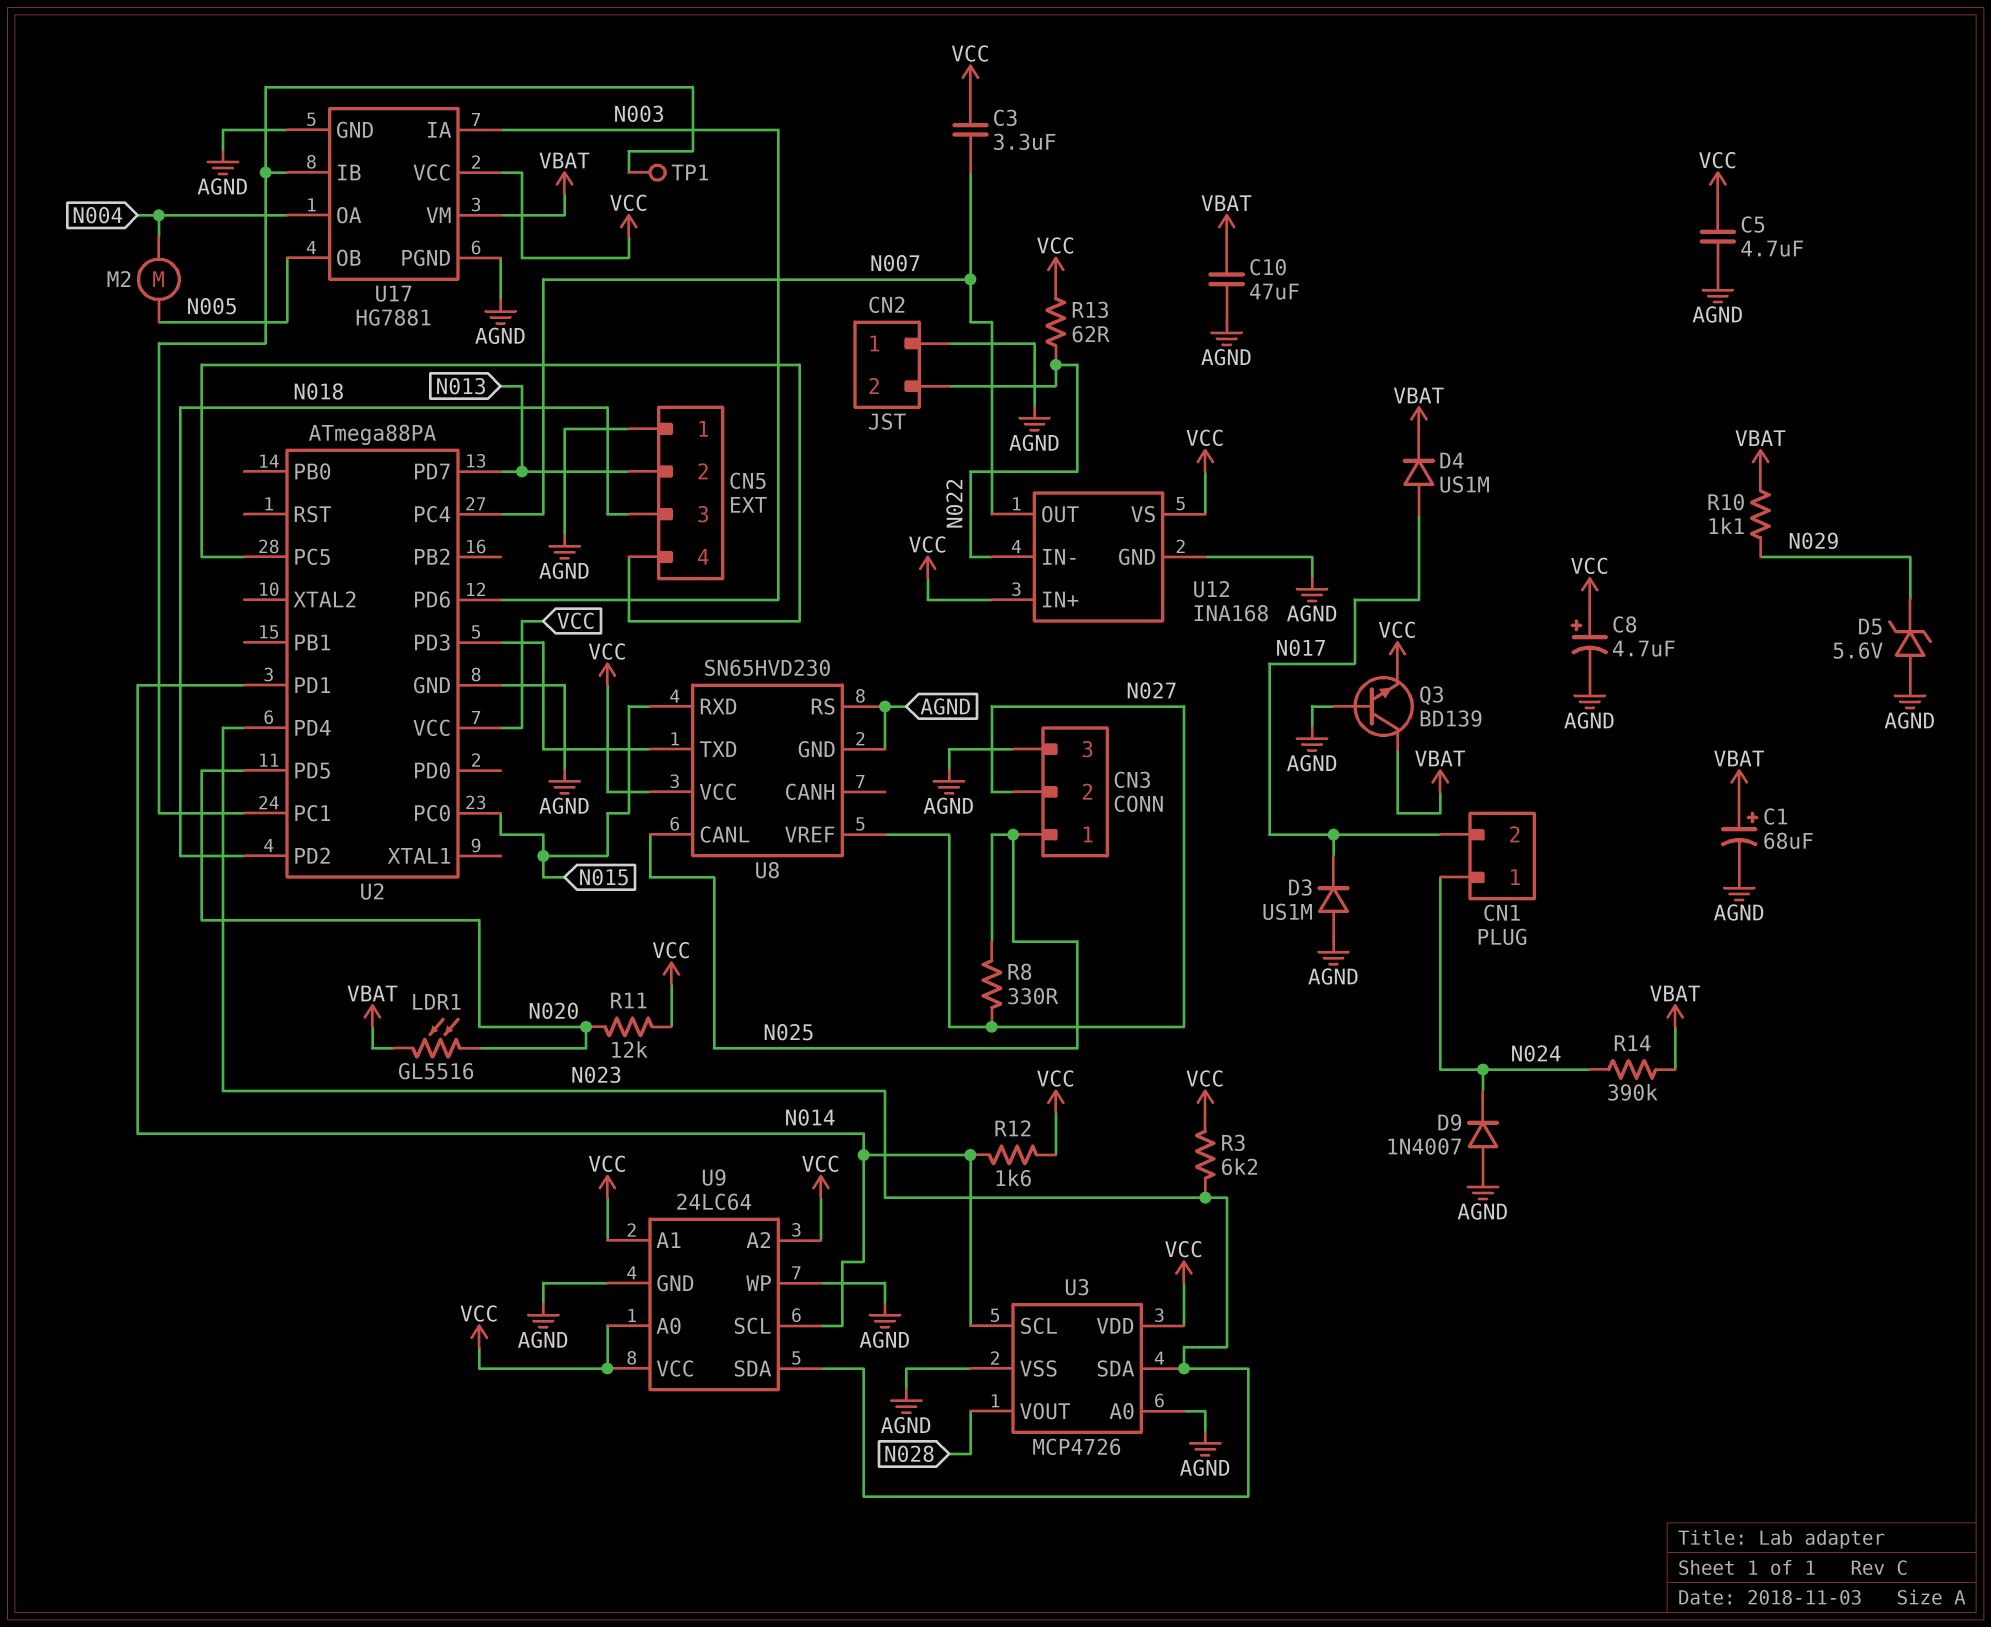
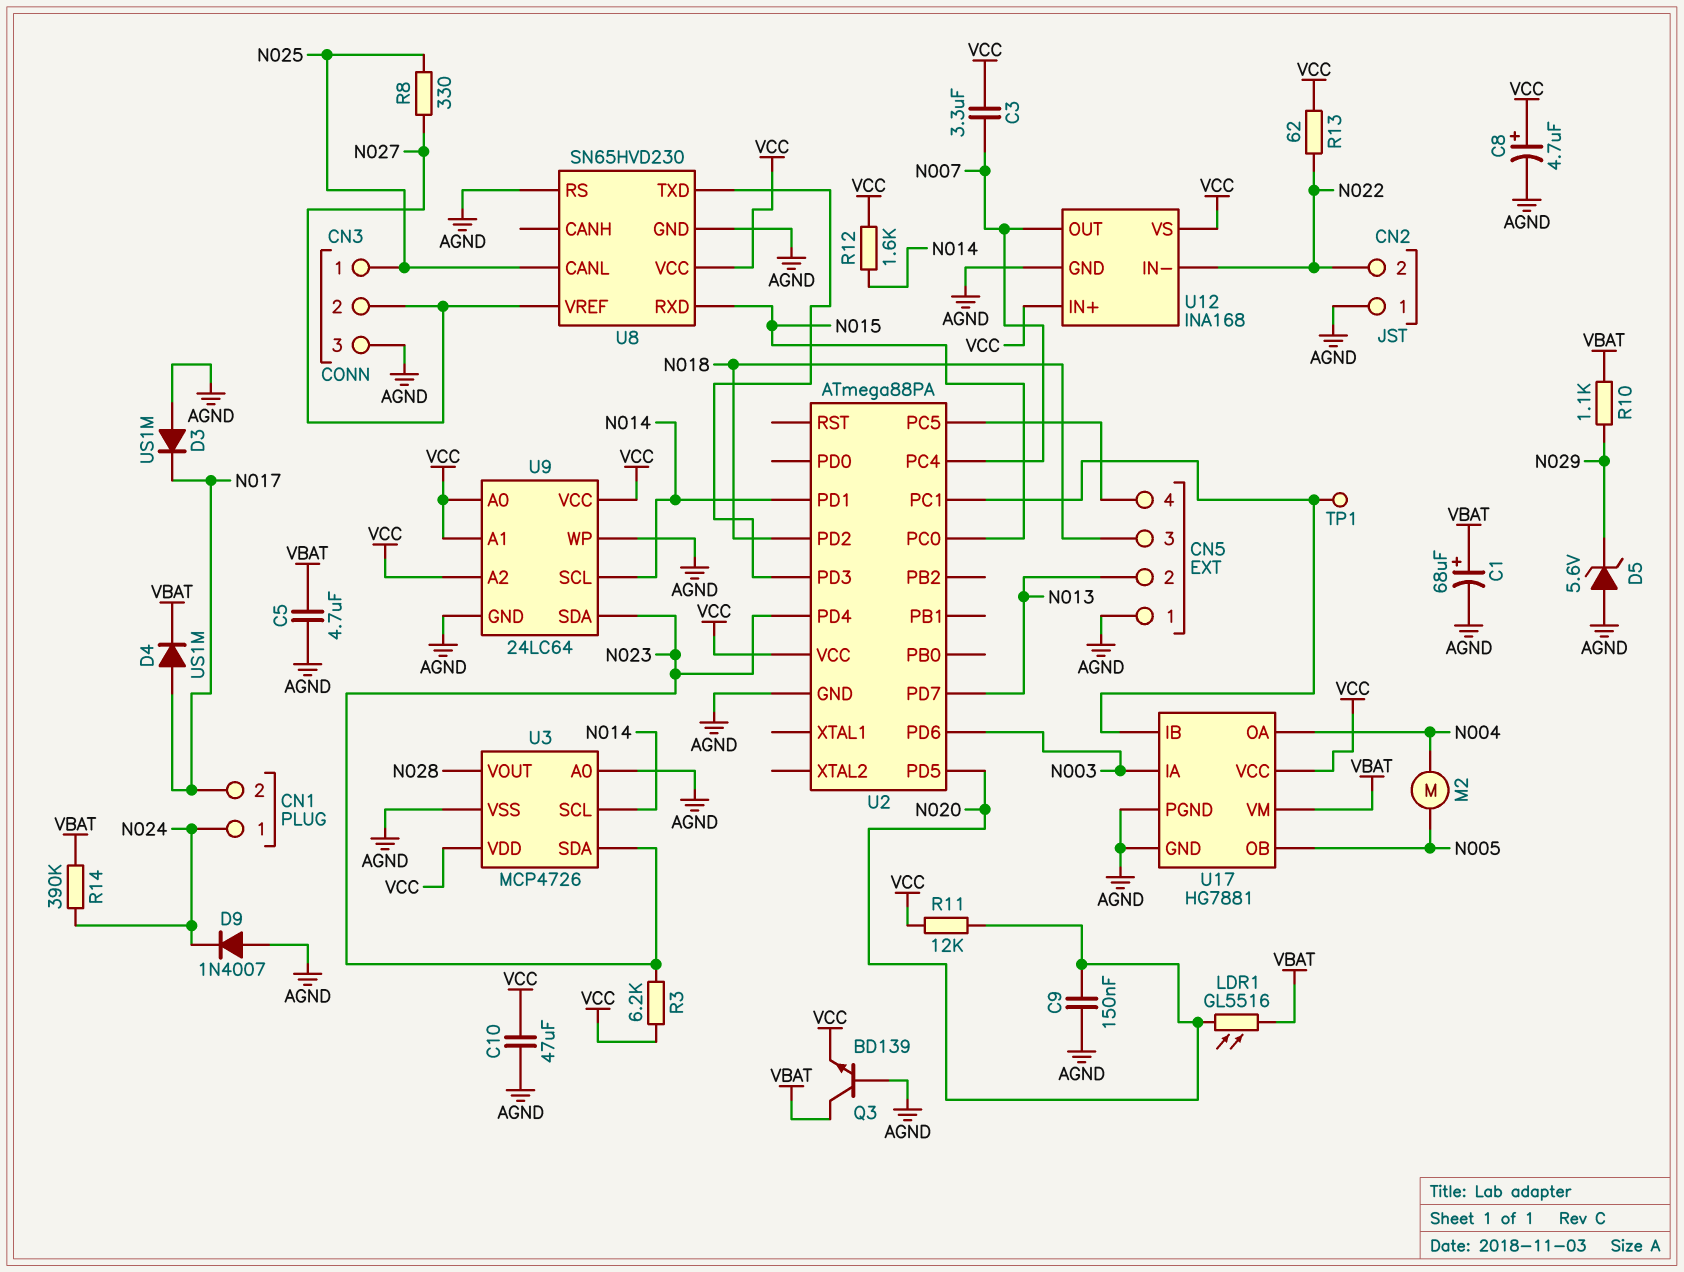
C5: 4.7uF (AGND, VCC) -> 4.7uF (AGND, VBAT)
C9: none -> 150nF (AGND, N020)
C10: 47uF (AGND, VBAT) -> 47uF (AGND, VCC)

